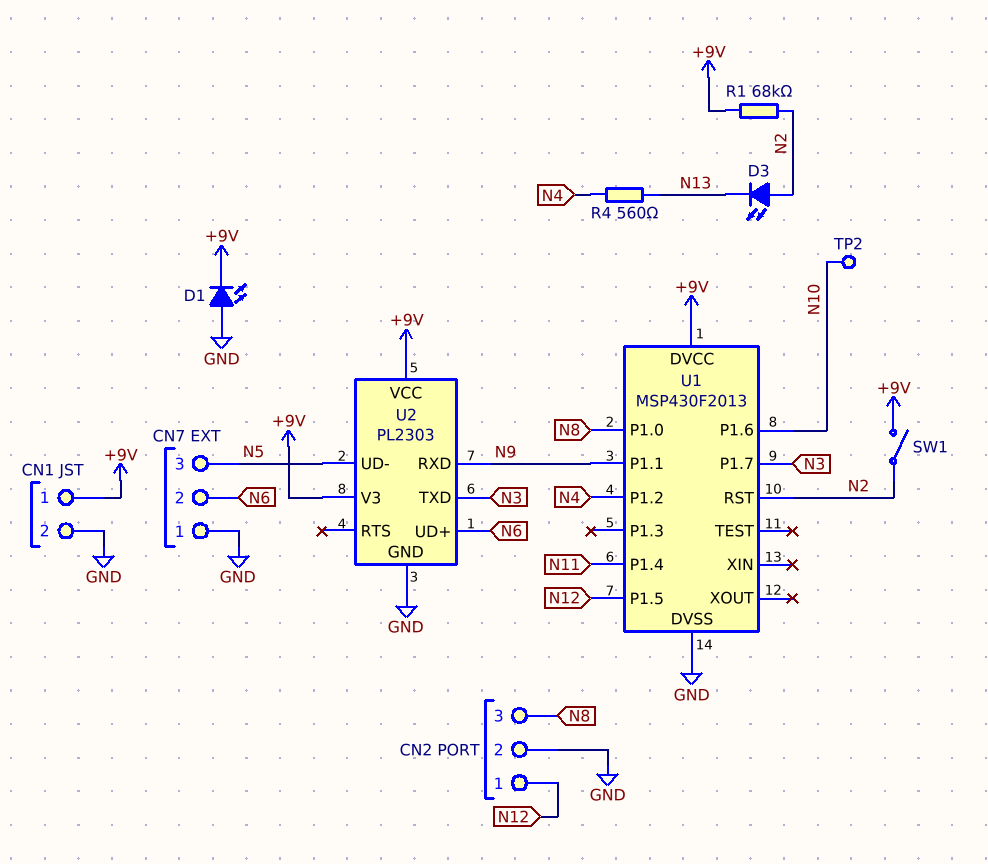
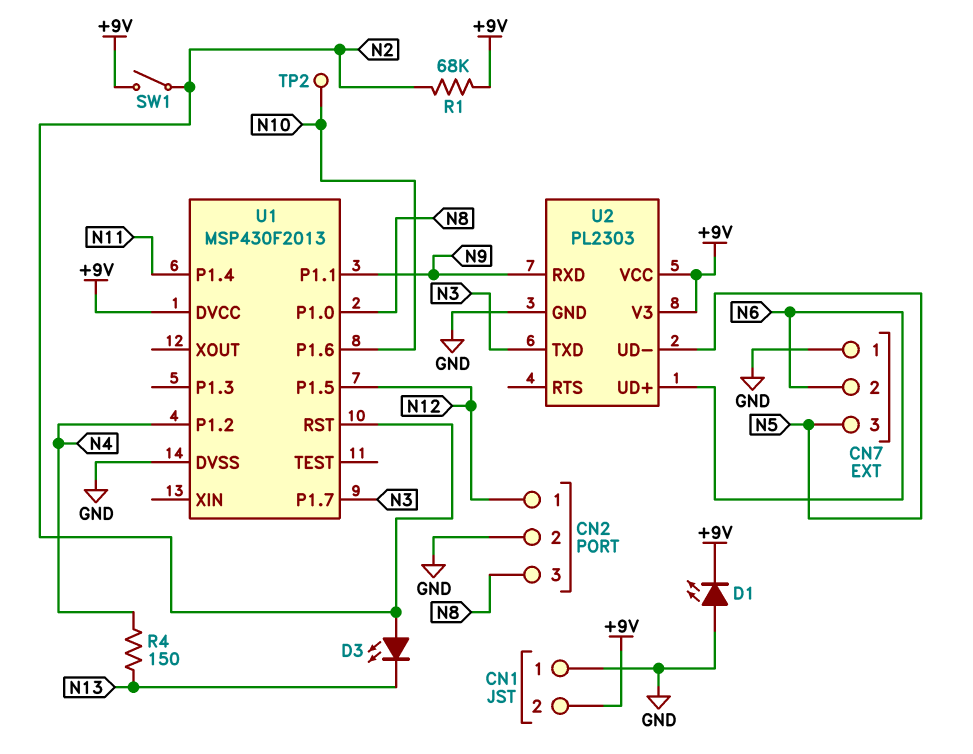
CN1 pin 1: +9V -> GND
CN1 pin 2: GND -> +9V
R4: 560 (N4, N13) -> 150 (N4, N13)

